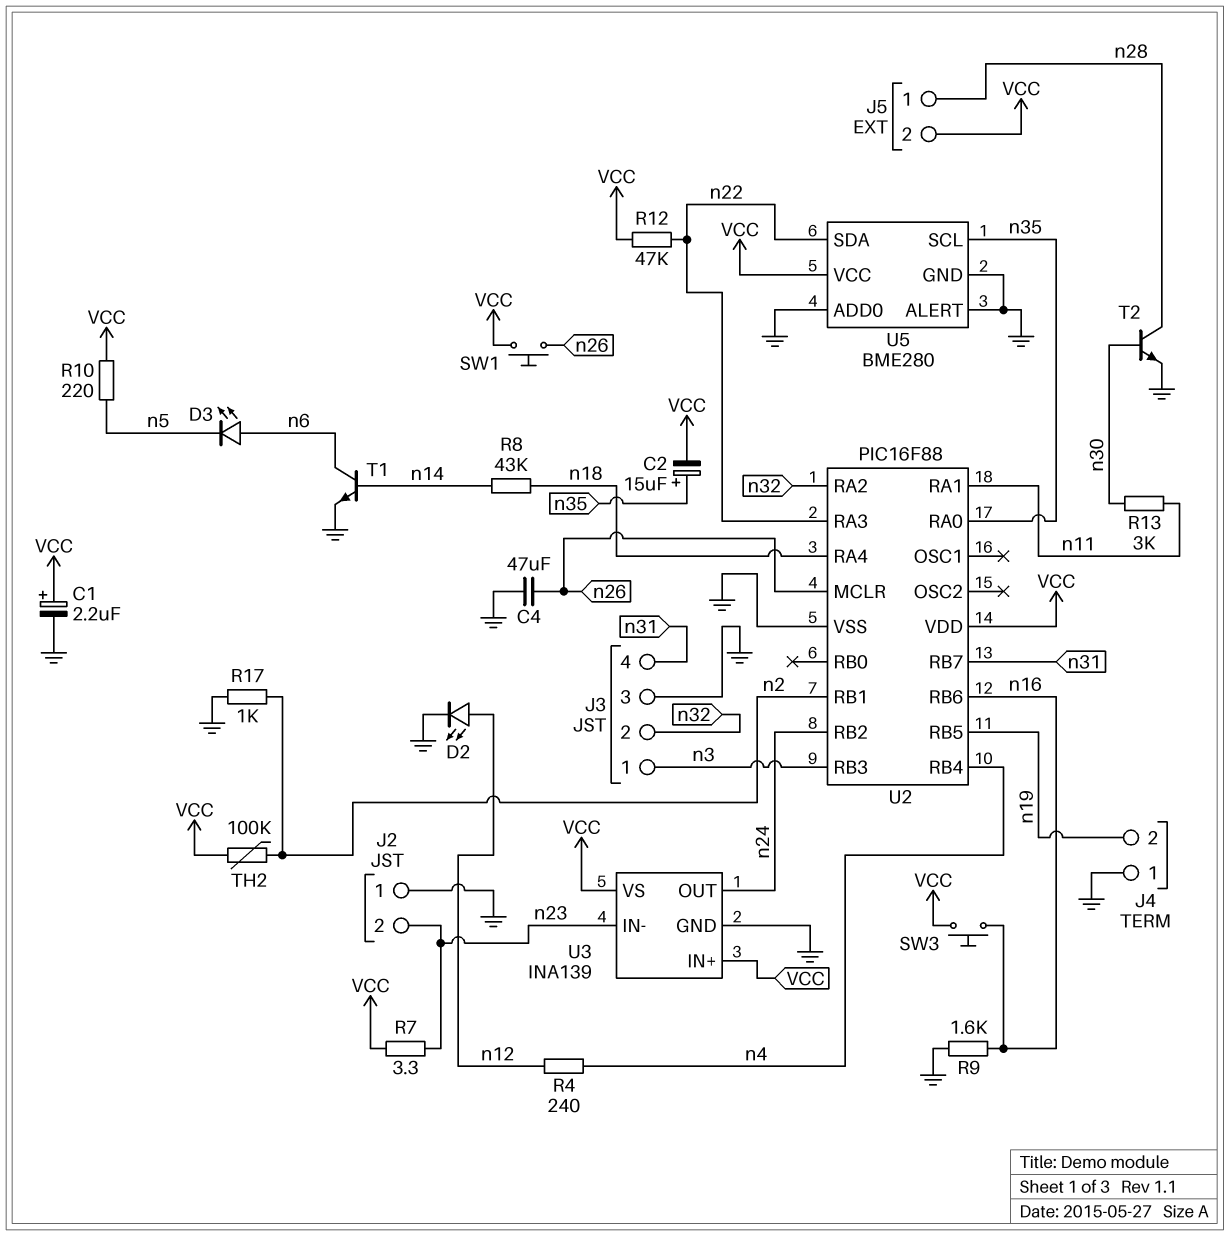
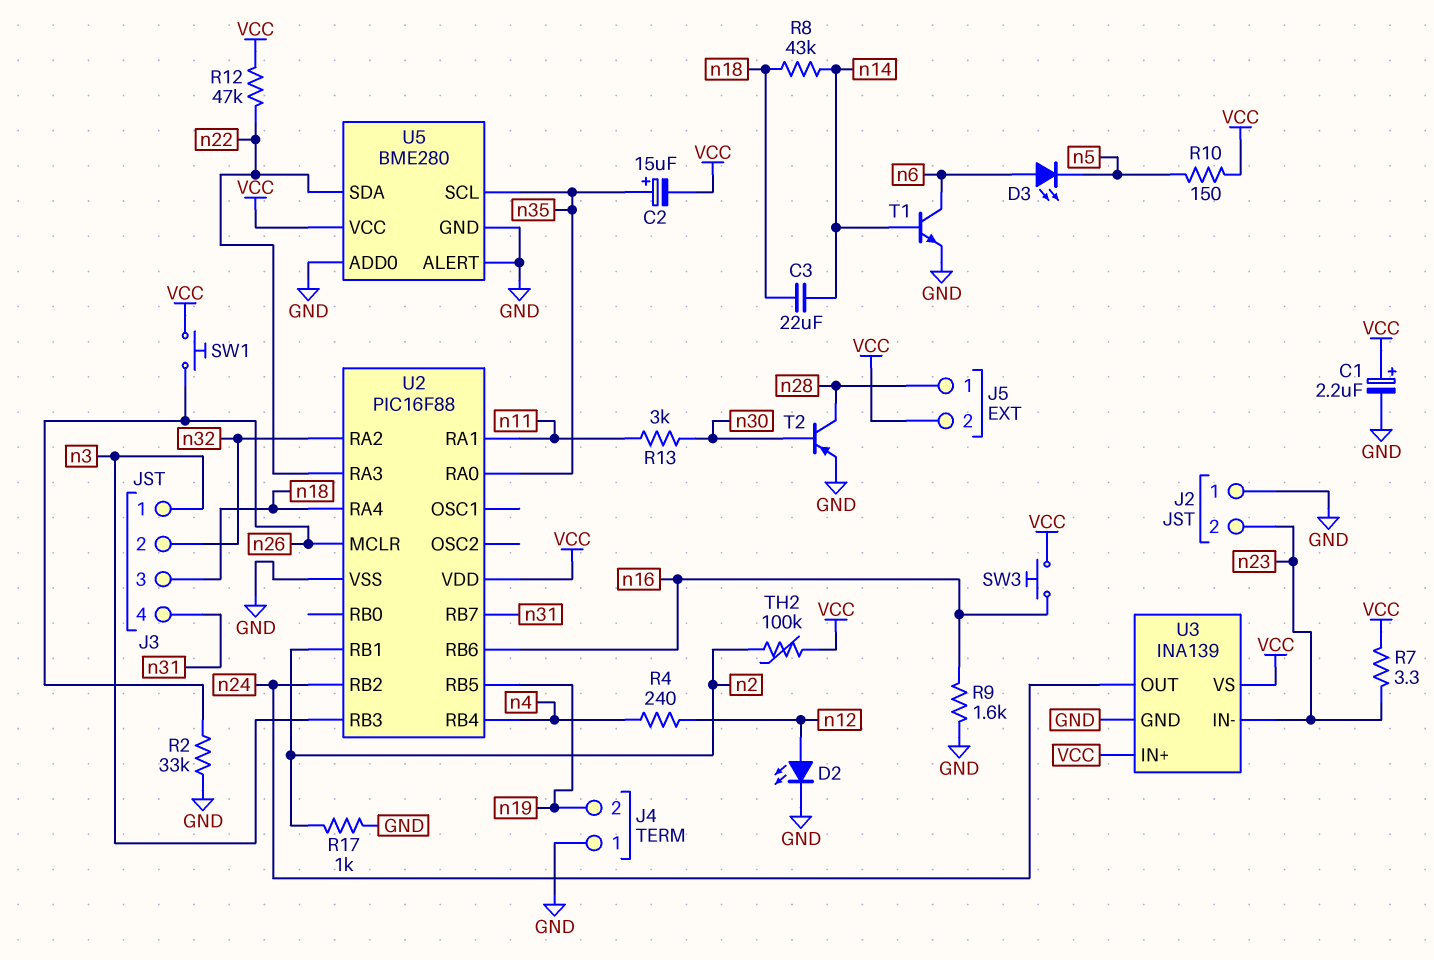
C3: none -> 22uF (n14, n18)
C4: 47uF (GND, n26) -> none
J3 pin 3: GND -> n18
R2: none -> 33k (GND, n26)
R10: 220 (VCC, n5) -> 150 (VCC, n5)
T2: NPN (B n30, C n28, E GND) -> PNP (B n30, C n28, E GND)

